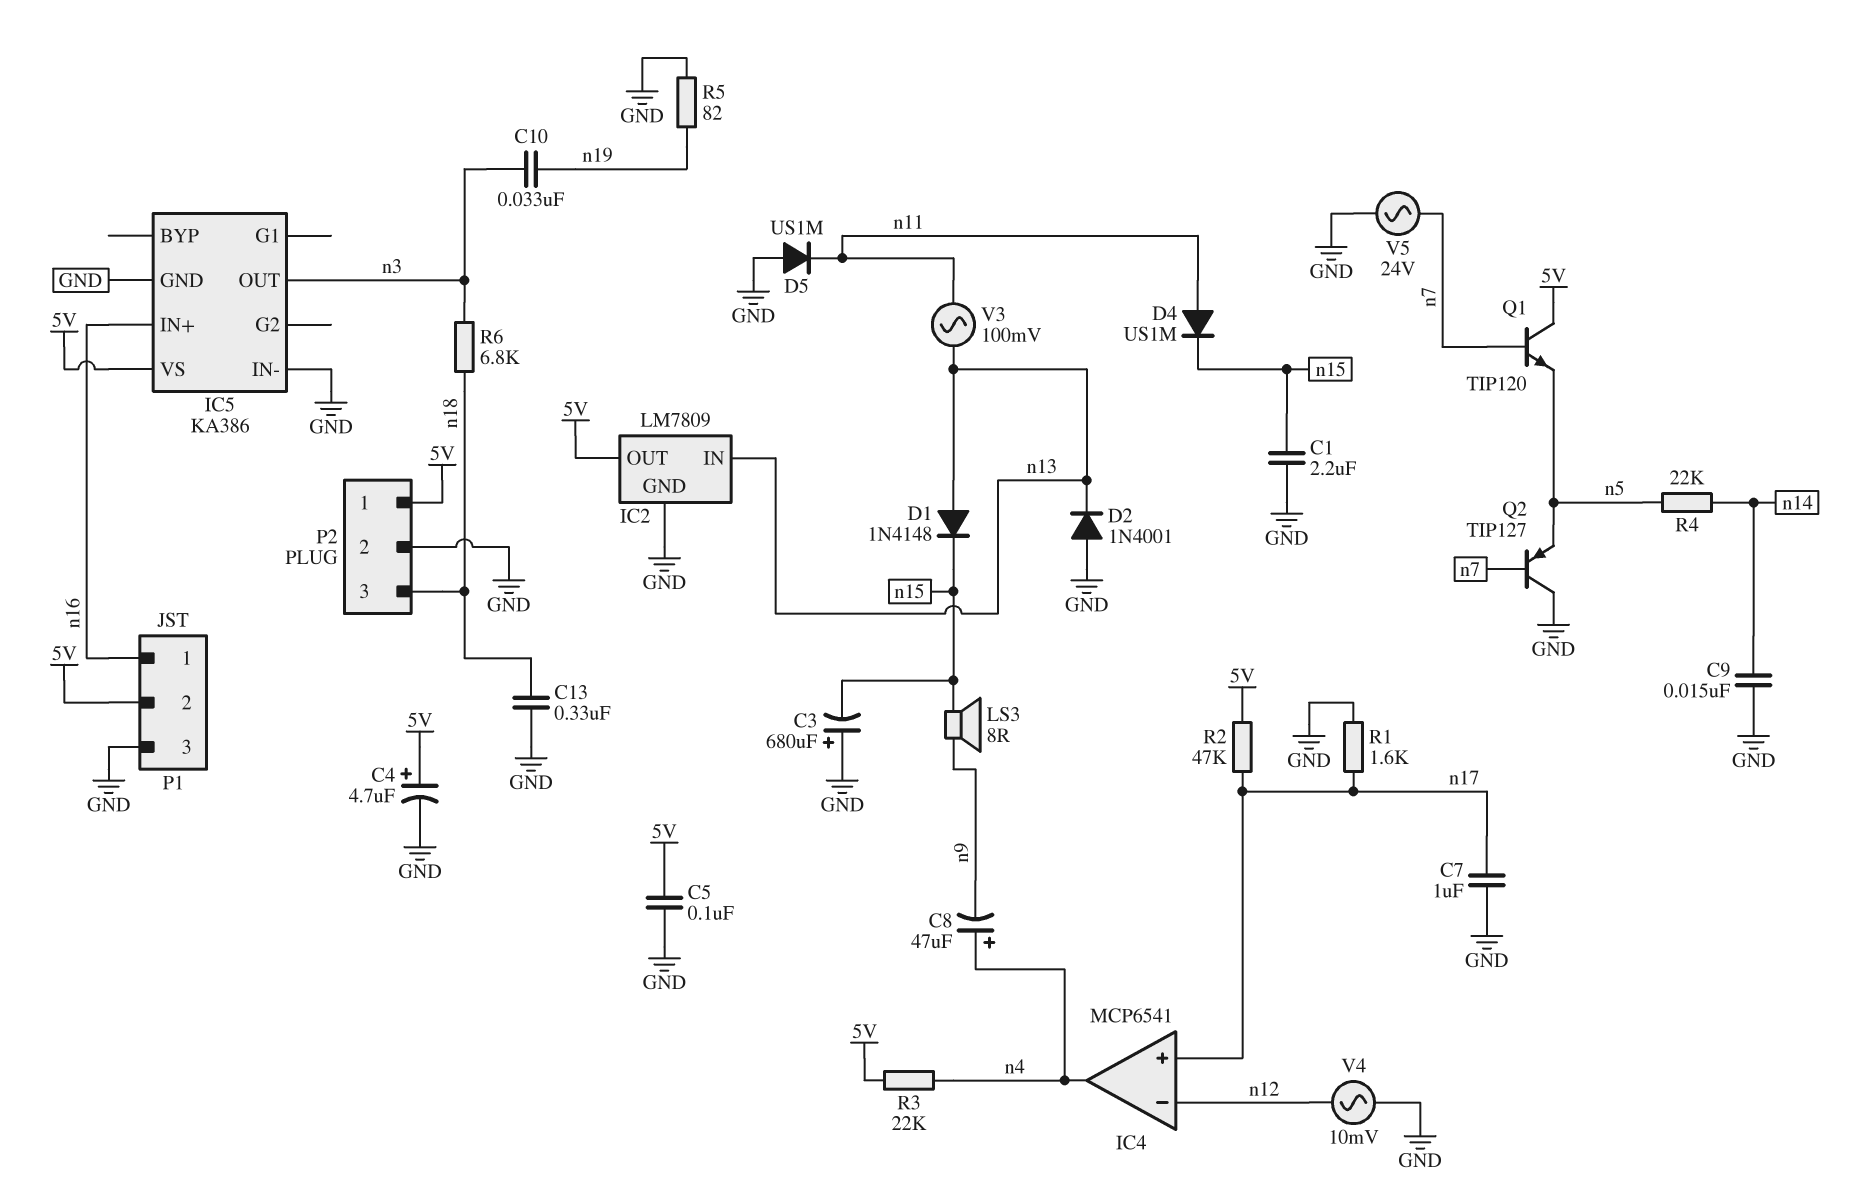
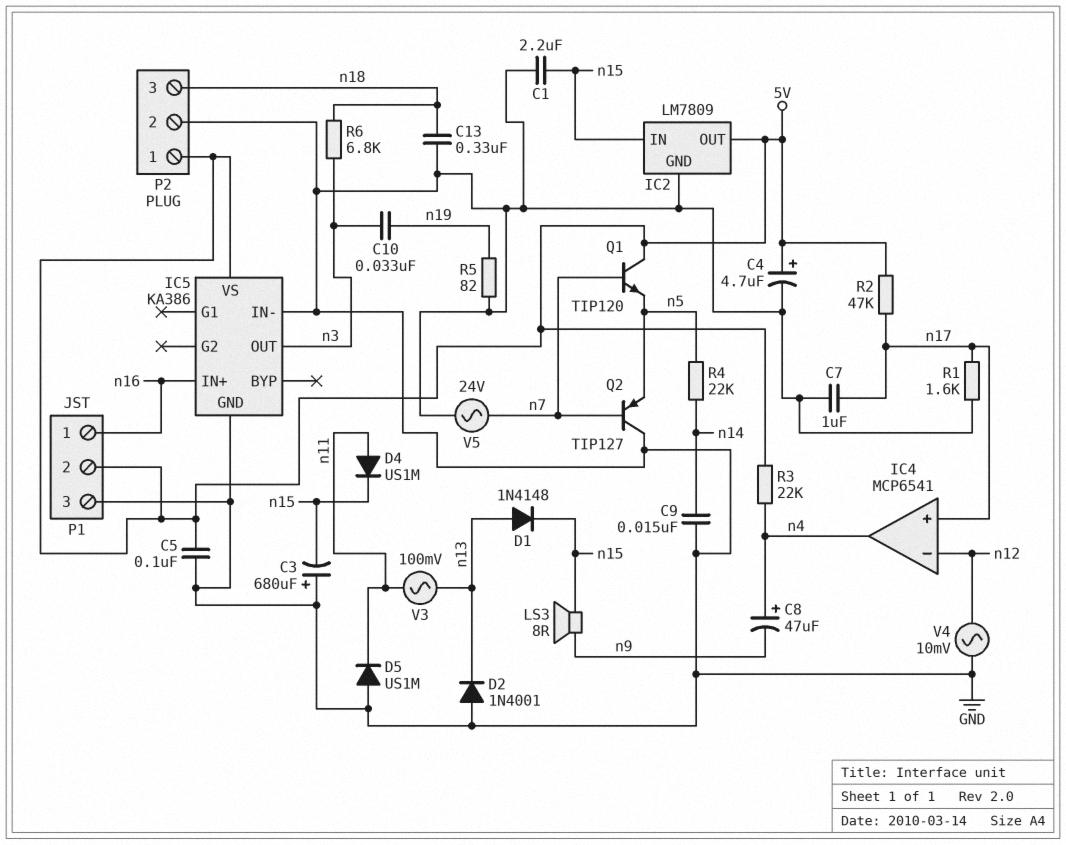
IC2 pin IN: n13 -> n15

